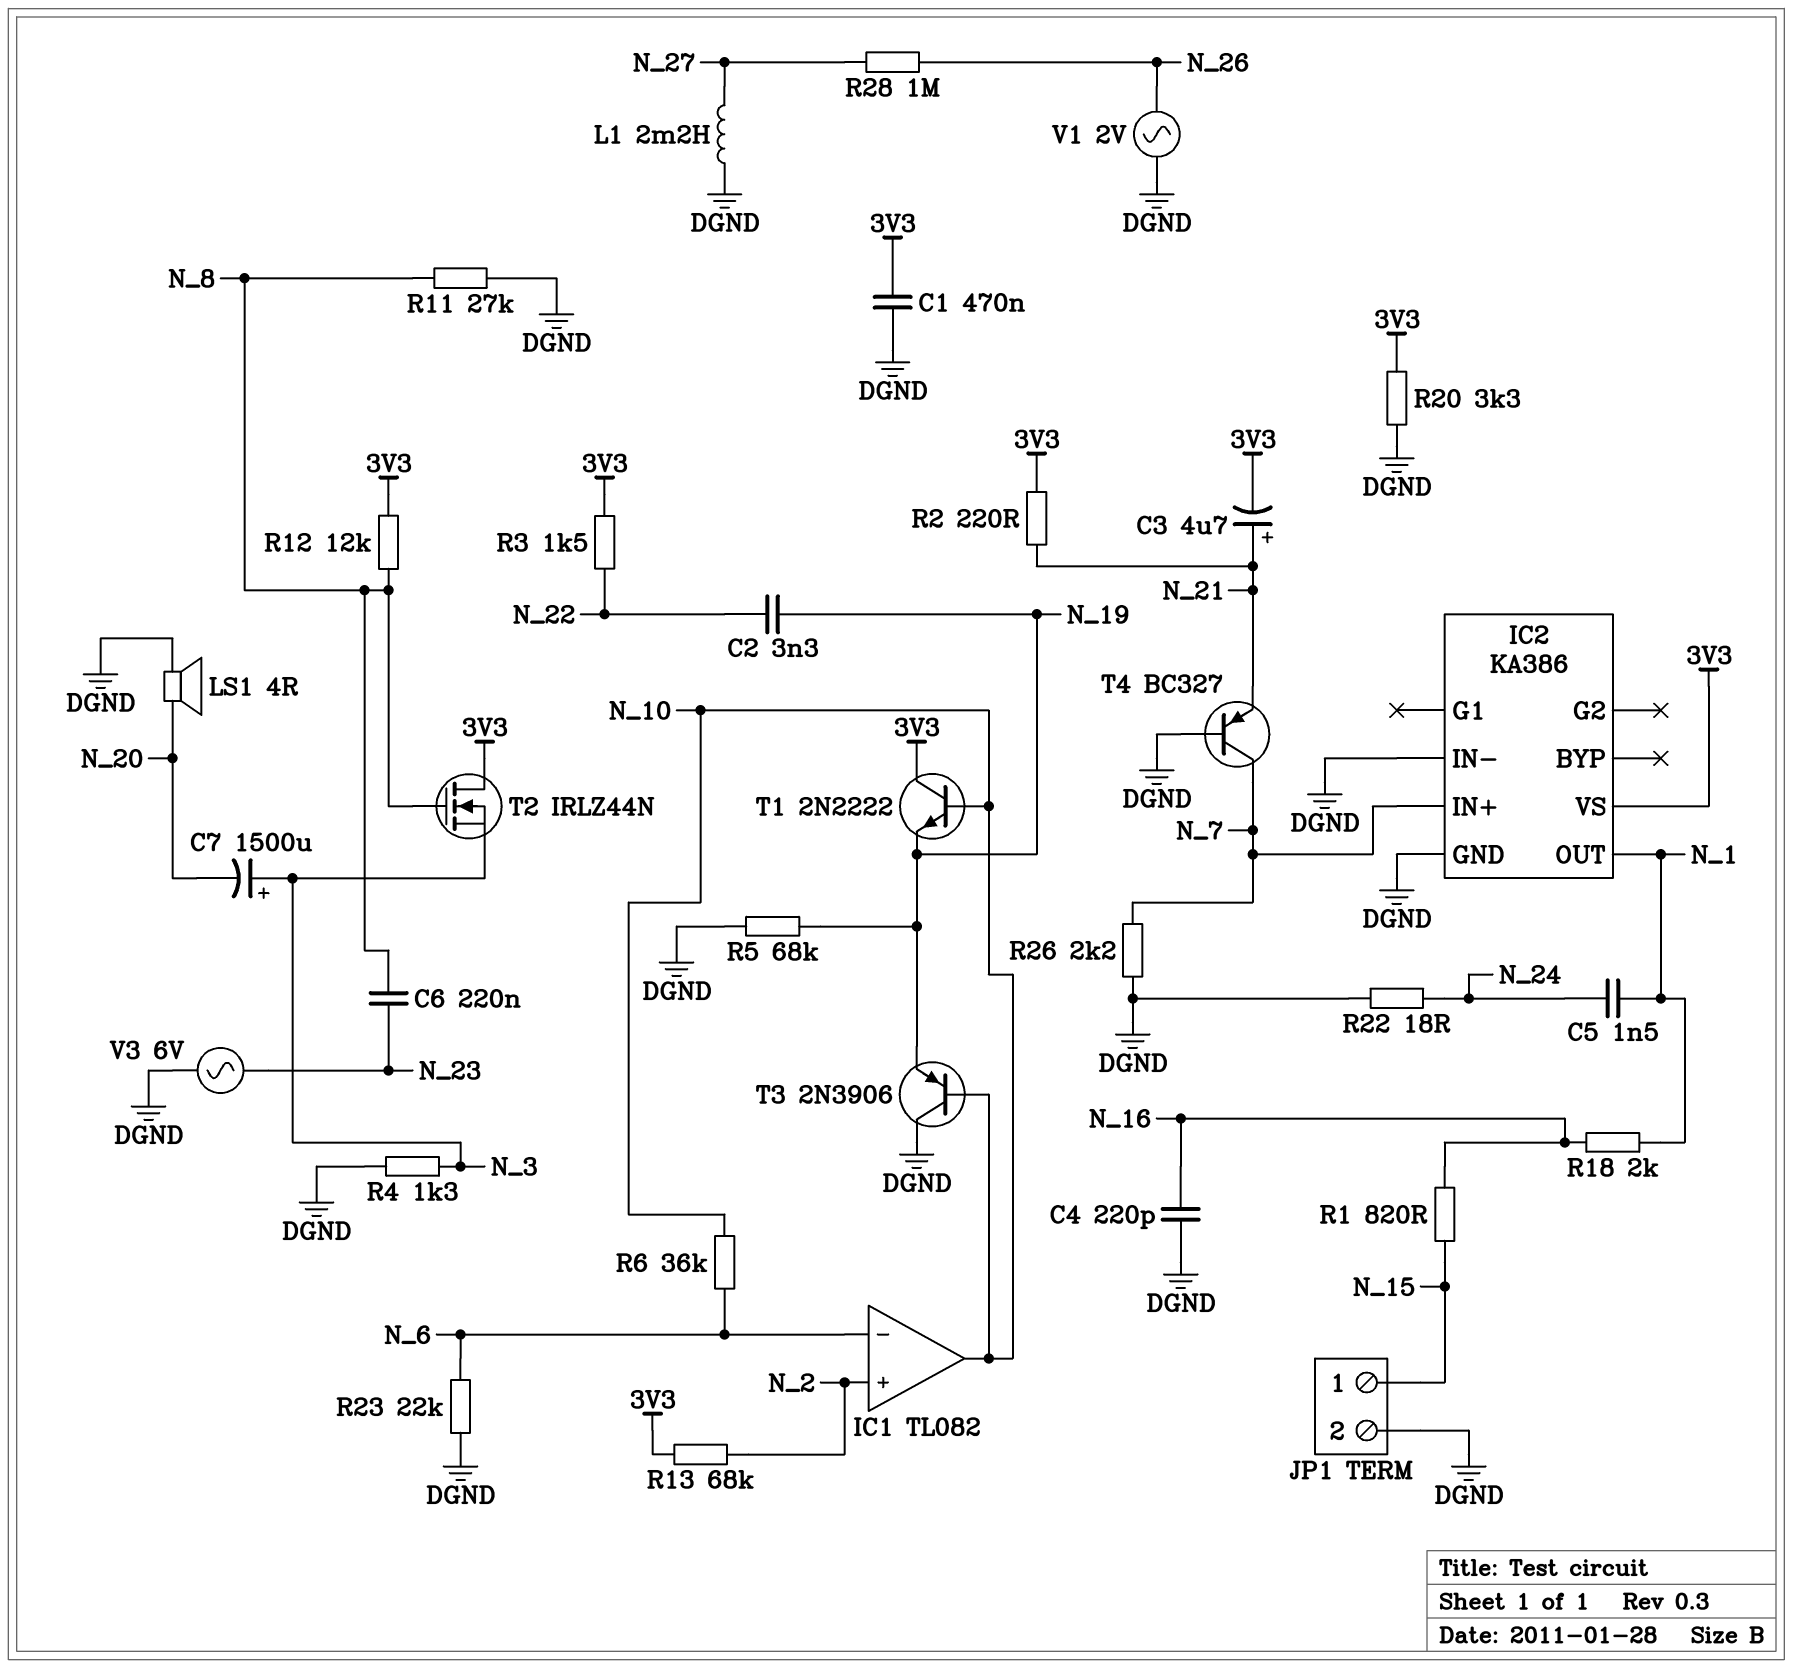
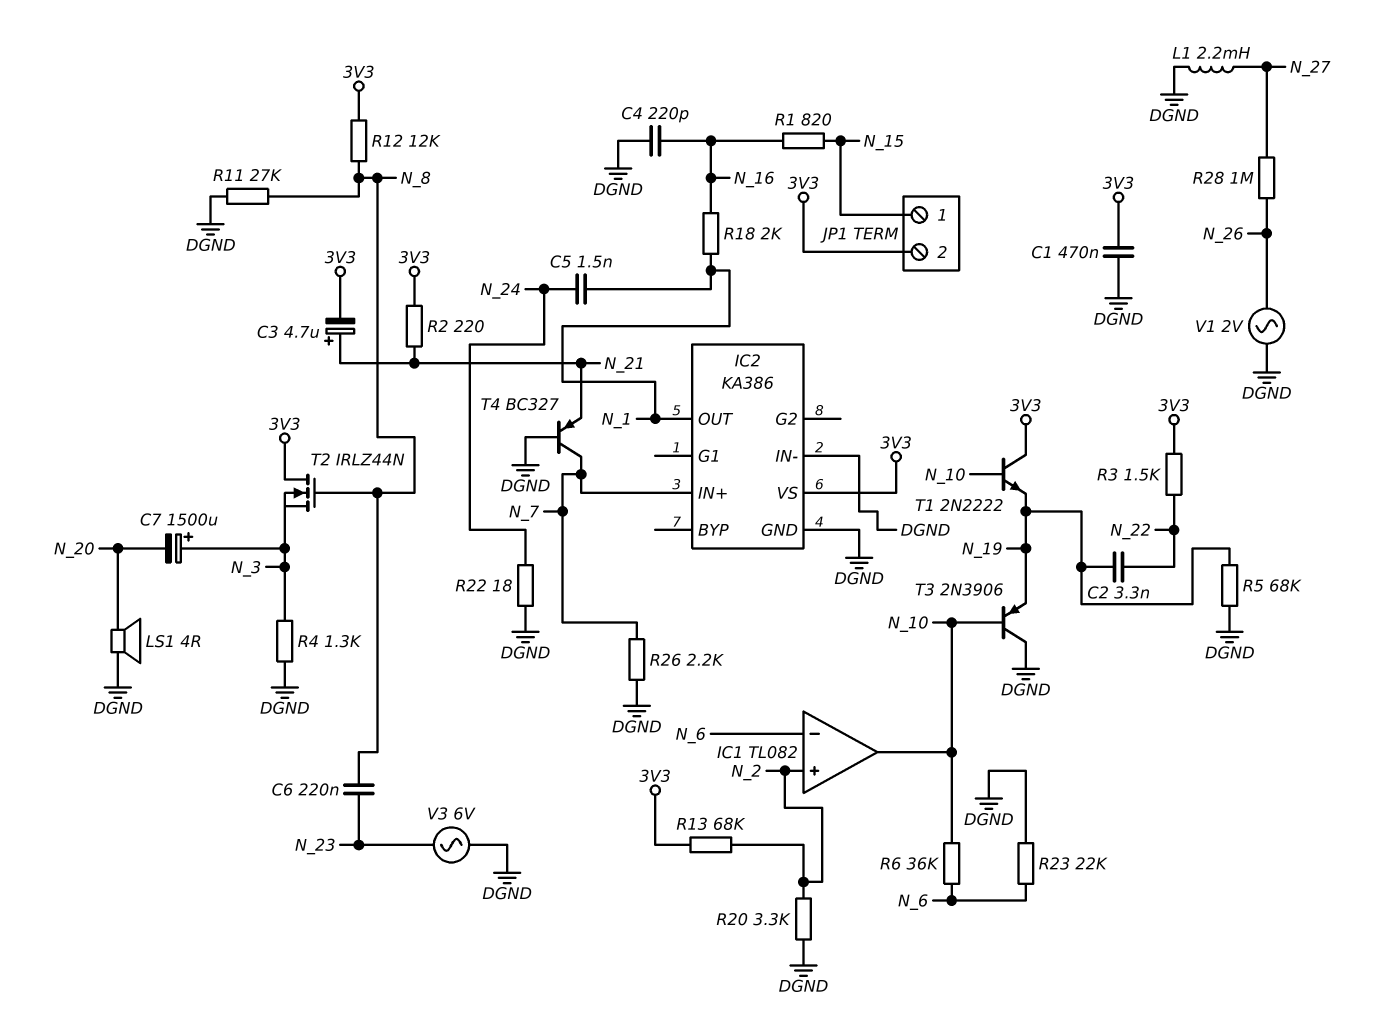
JP1 pin 2: DGND -> 3V3
R20: 3.3k (3V3, DGND) -> 3.3k (DGND, N_2)

